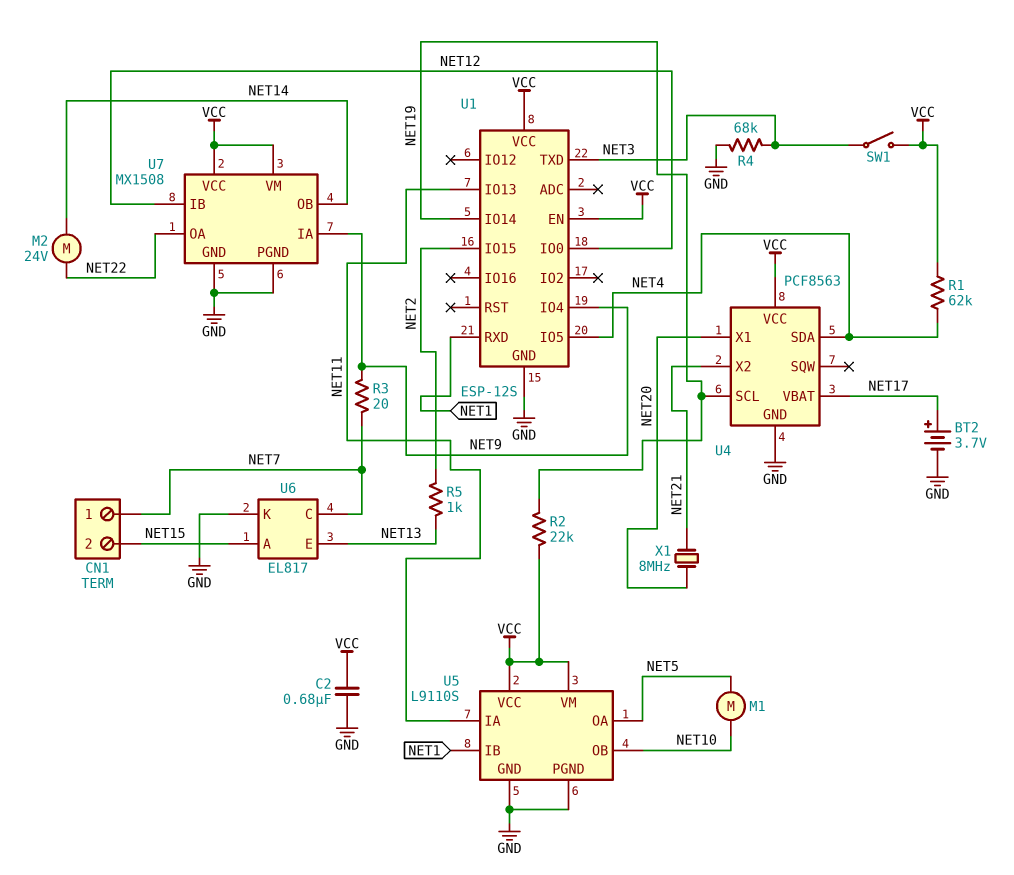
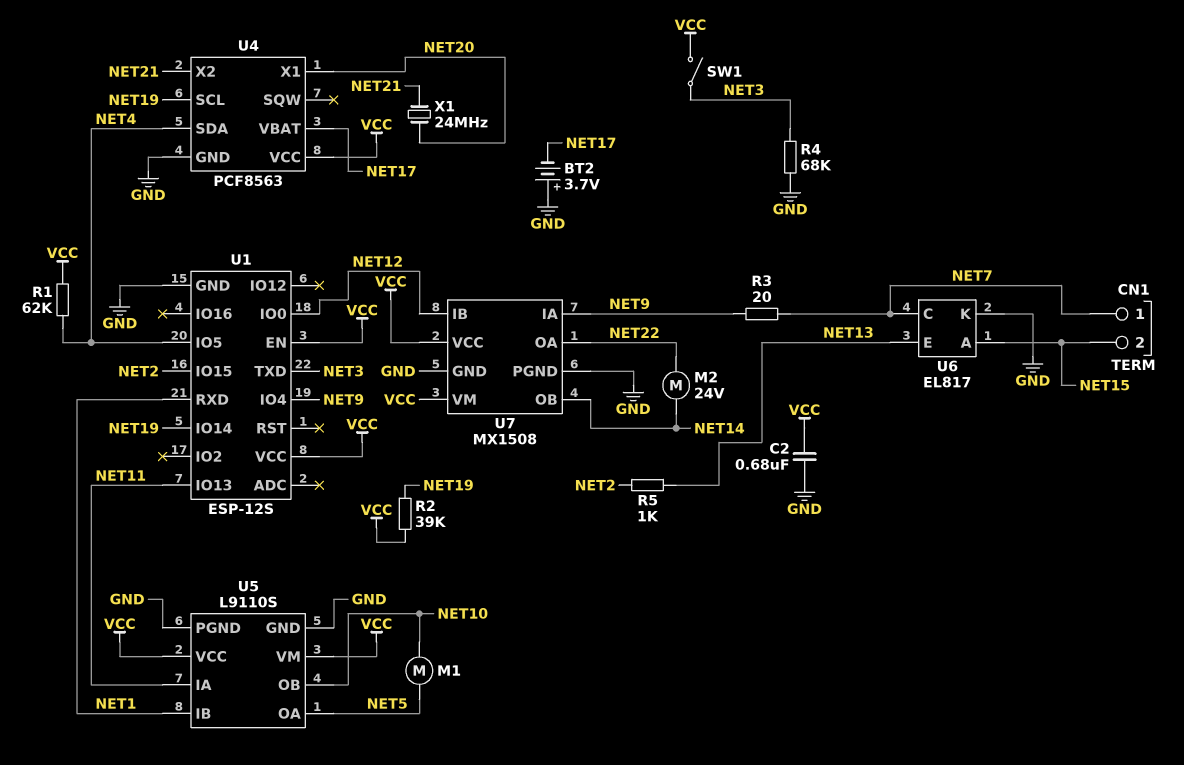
BT2: 3.7V (plus NET17, minus GND) -> 3.7V (plus GND, minus NET17)
R2: 22k (NET19, VCC) -> 39k (NET19, VCC)
X1: 8MHz (NET20, NET21) -> 24MHz (NET20, NET21)

